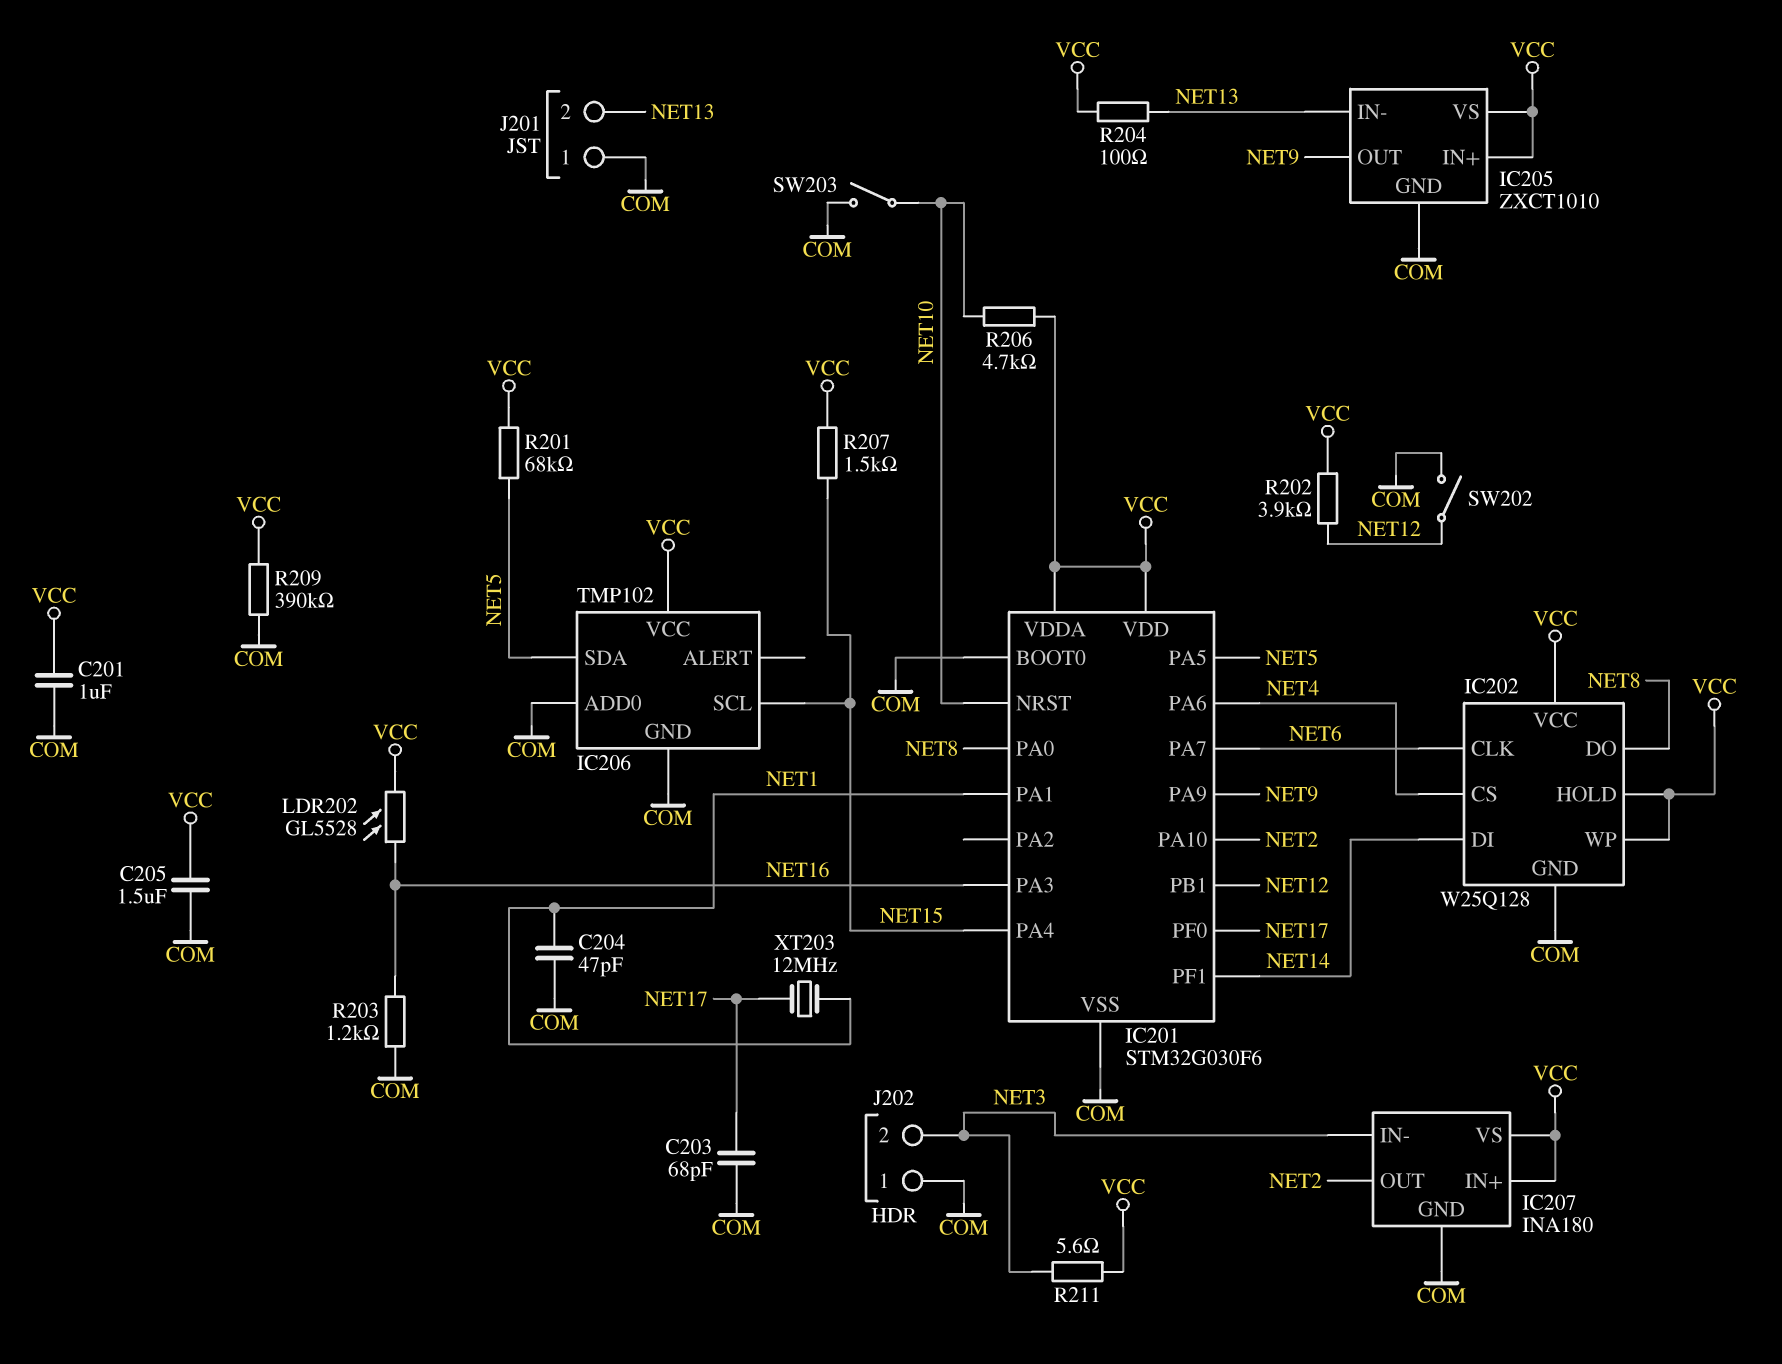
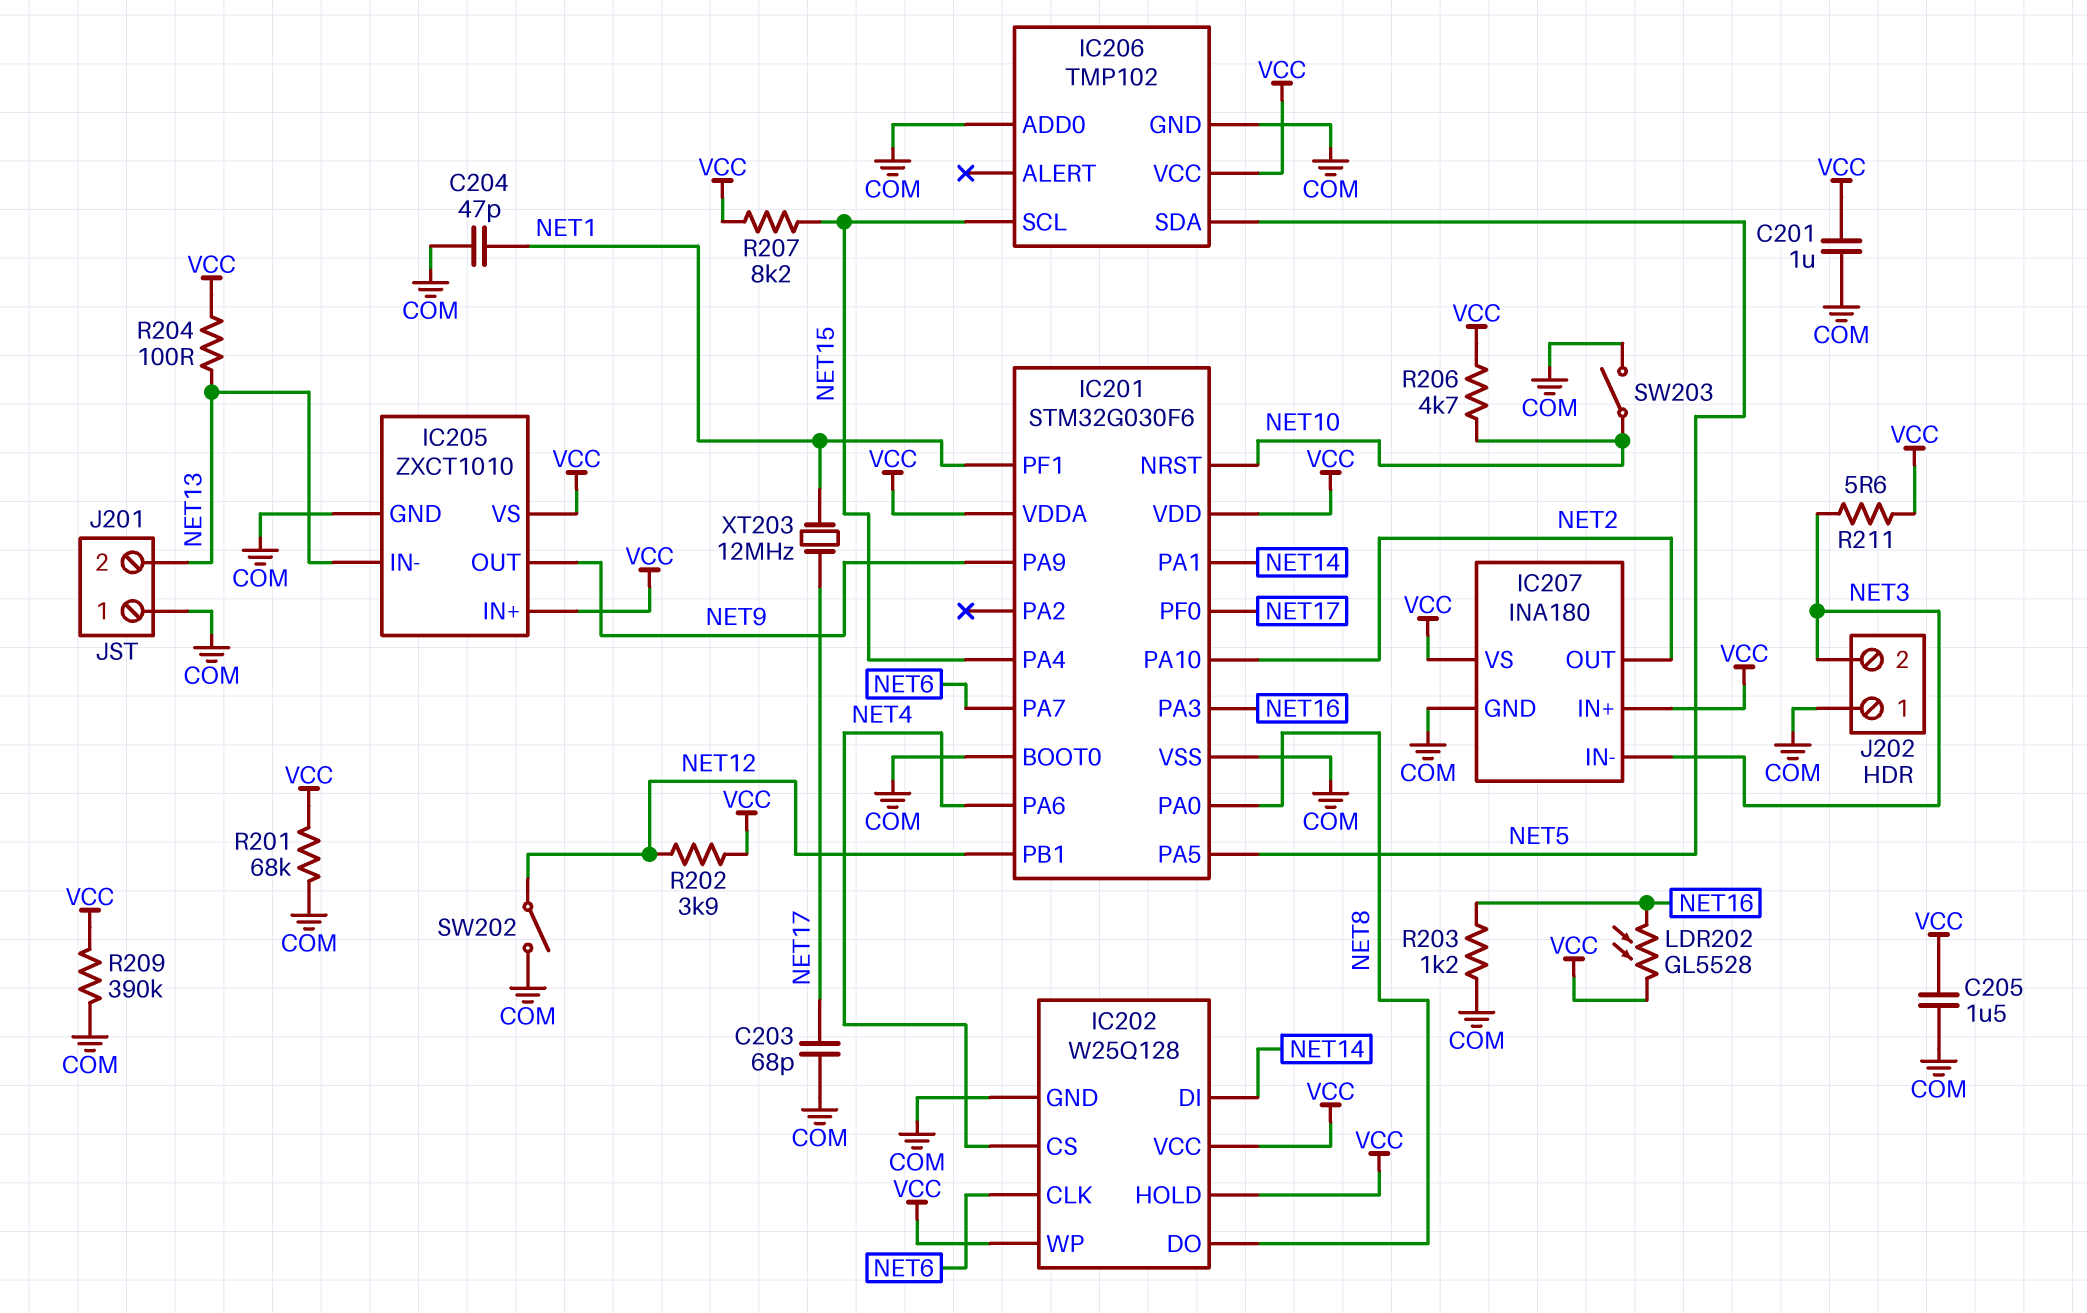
IC201 pin PA1: NET1 -> NET14
IC201 pin PF1: NET14 -> NET1
R201: 68k (NET5, VCC) -> 68k (COM, VCC)
R207: 1.5k (NET15, VCC) -> 8.2k (NET15, VCC)

